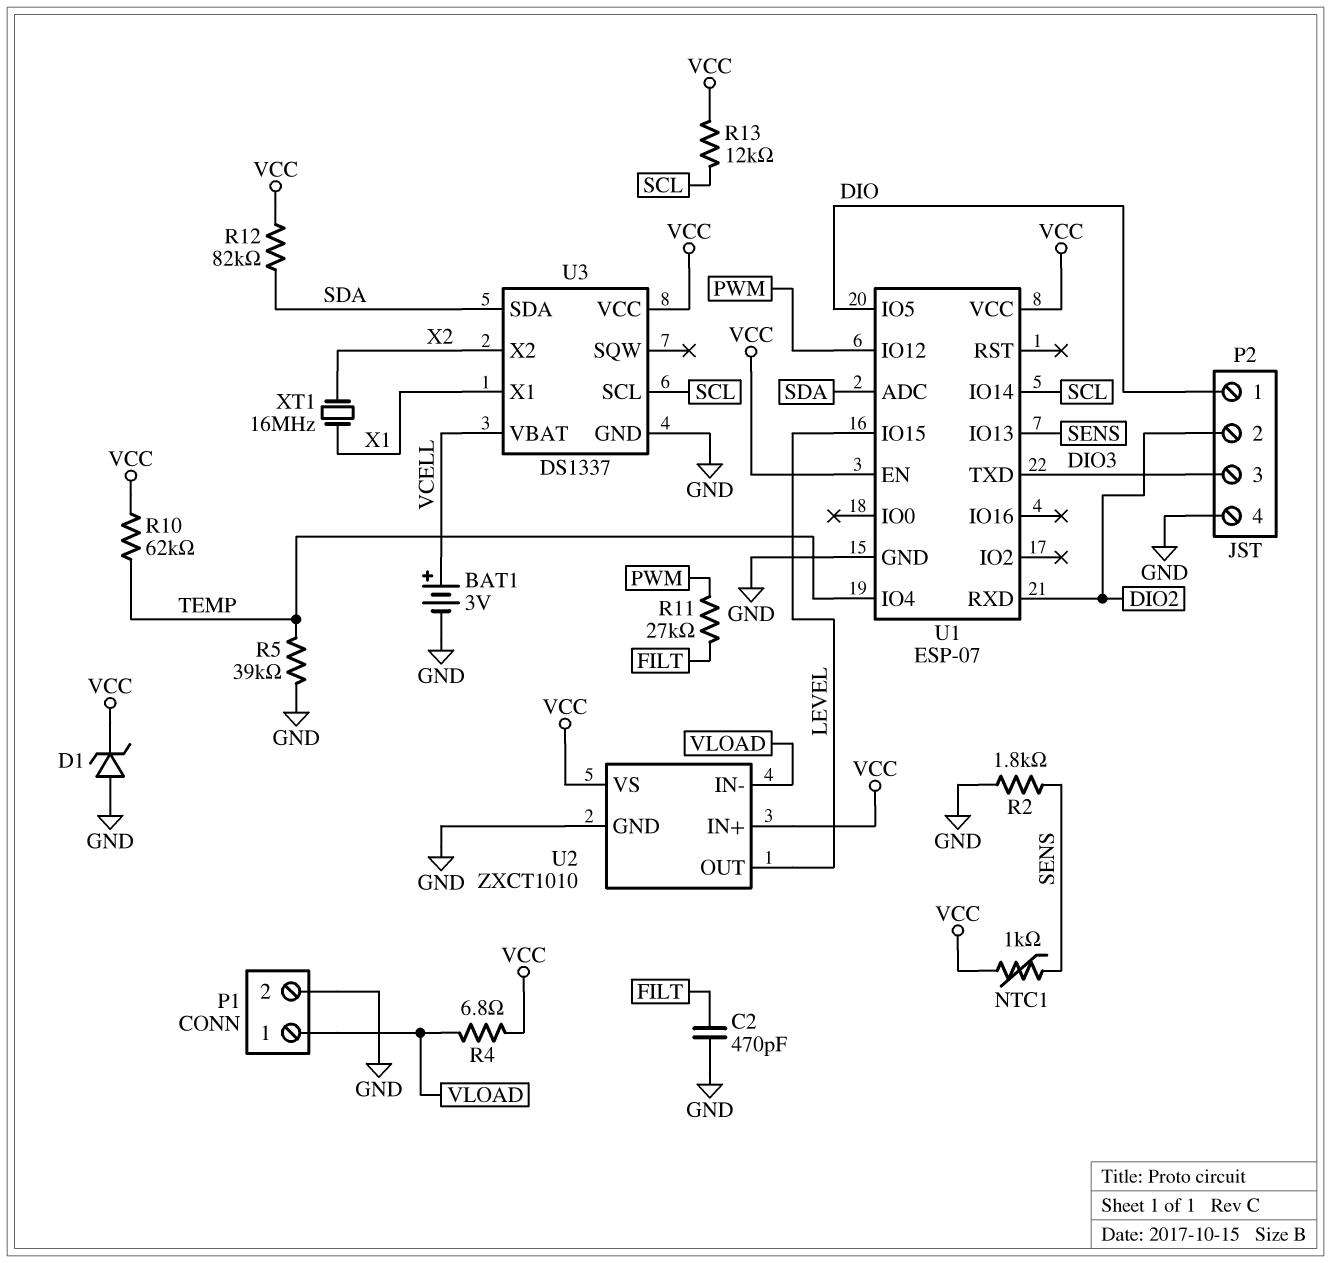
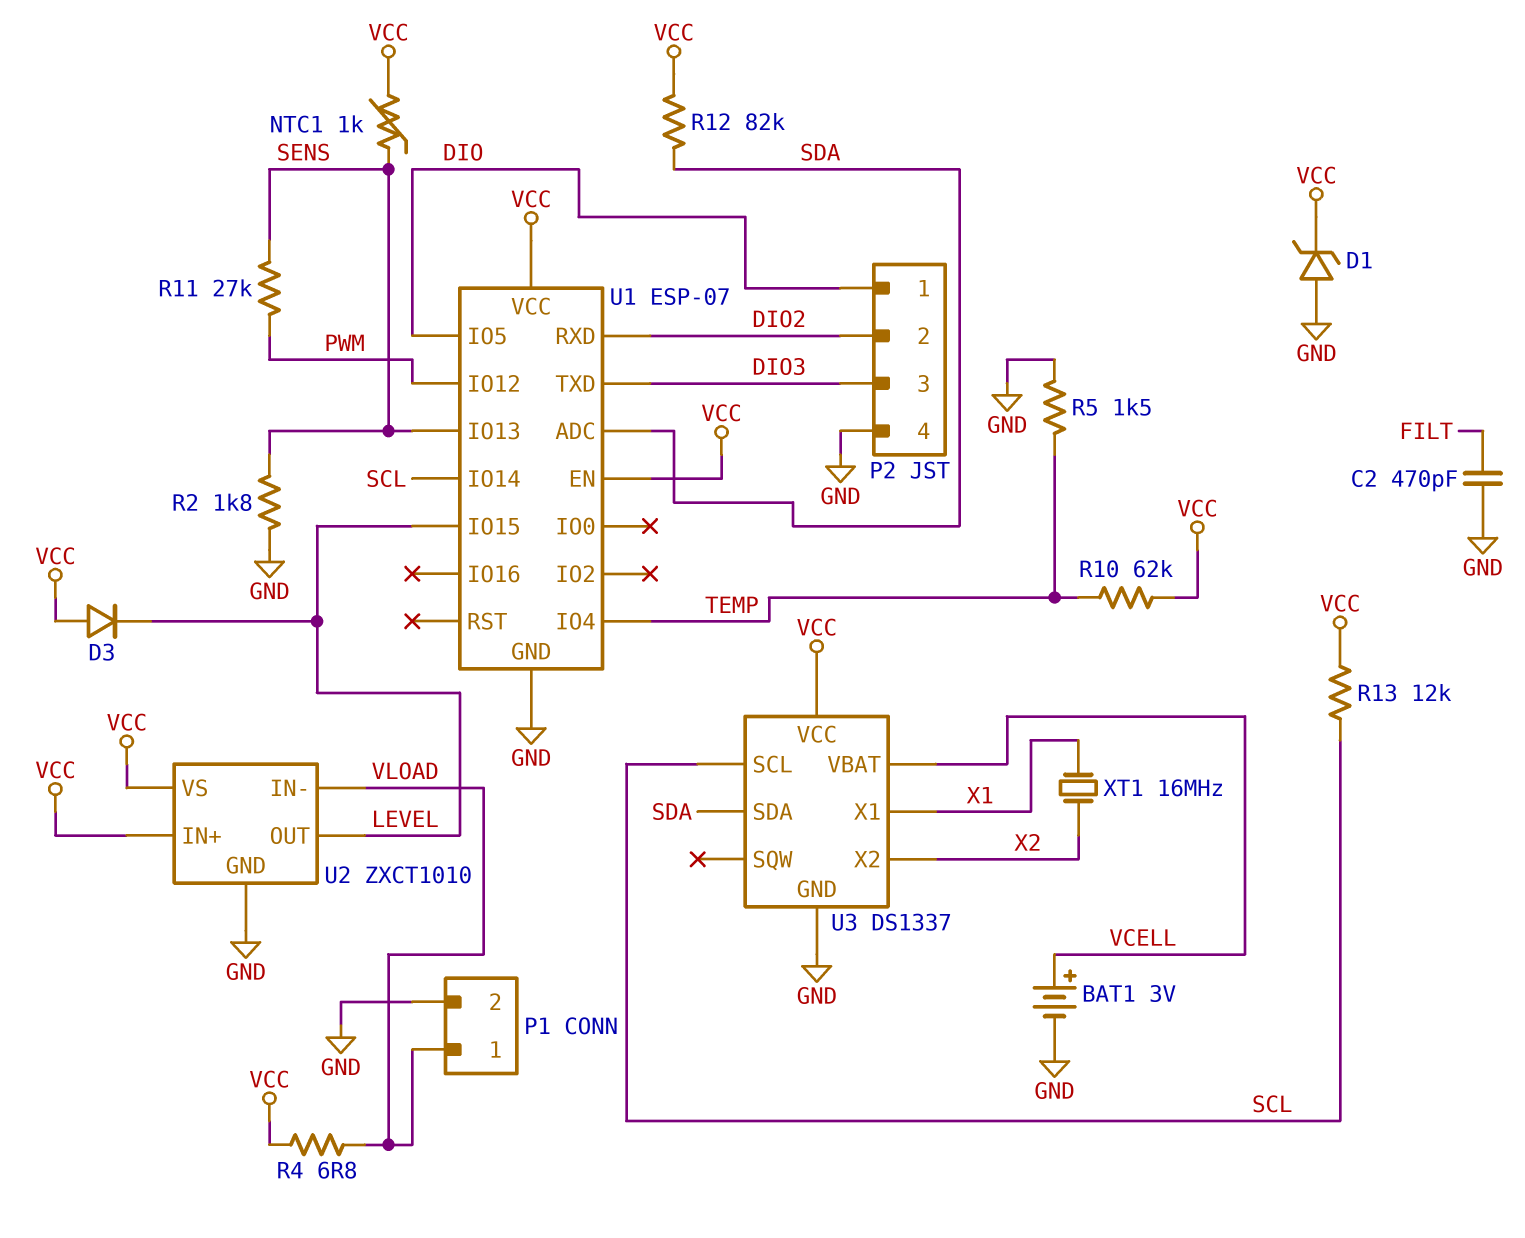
D3: none -> diode (A VCC, K LEVEL)
R5: 39k (GND, TEMP) -> 1.5k (GND, TEMP)
R11: 27k (FILT, PWM) -> 27k (PWM, SENS)

